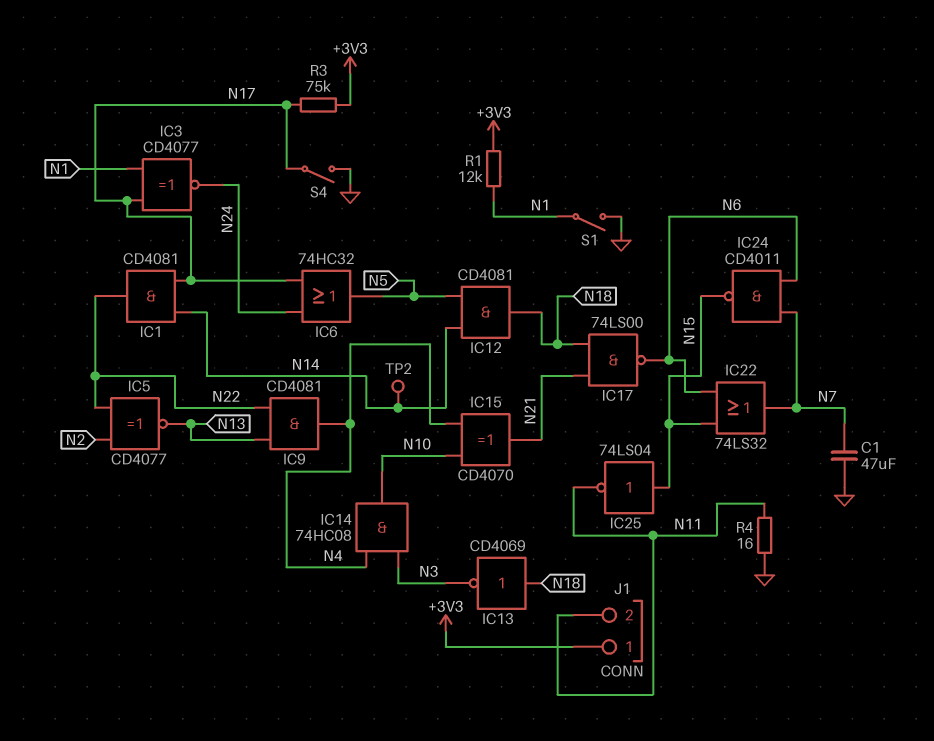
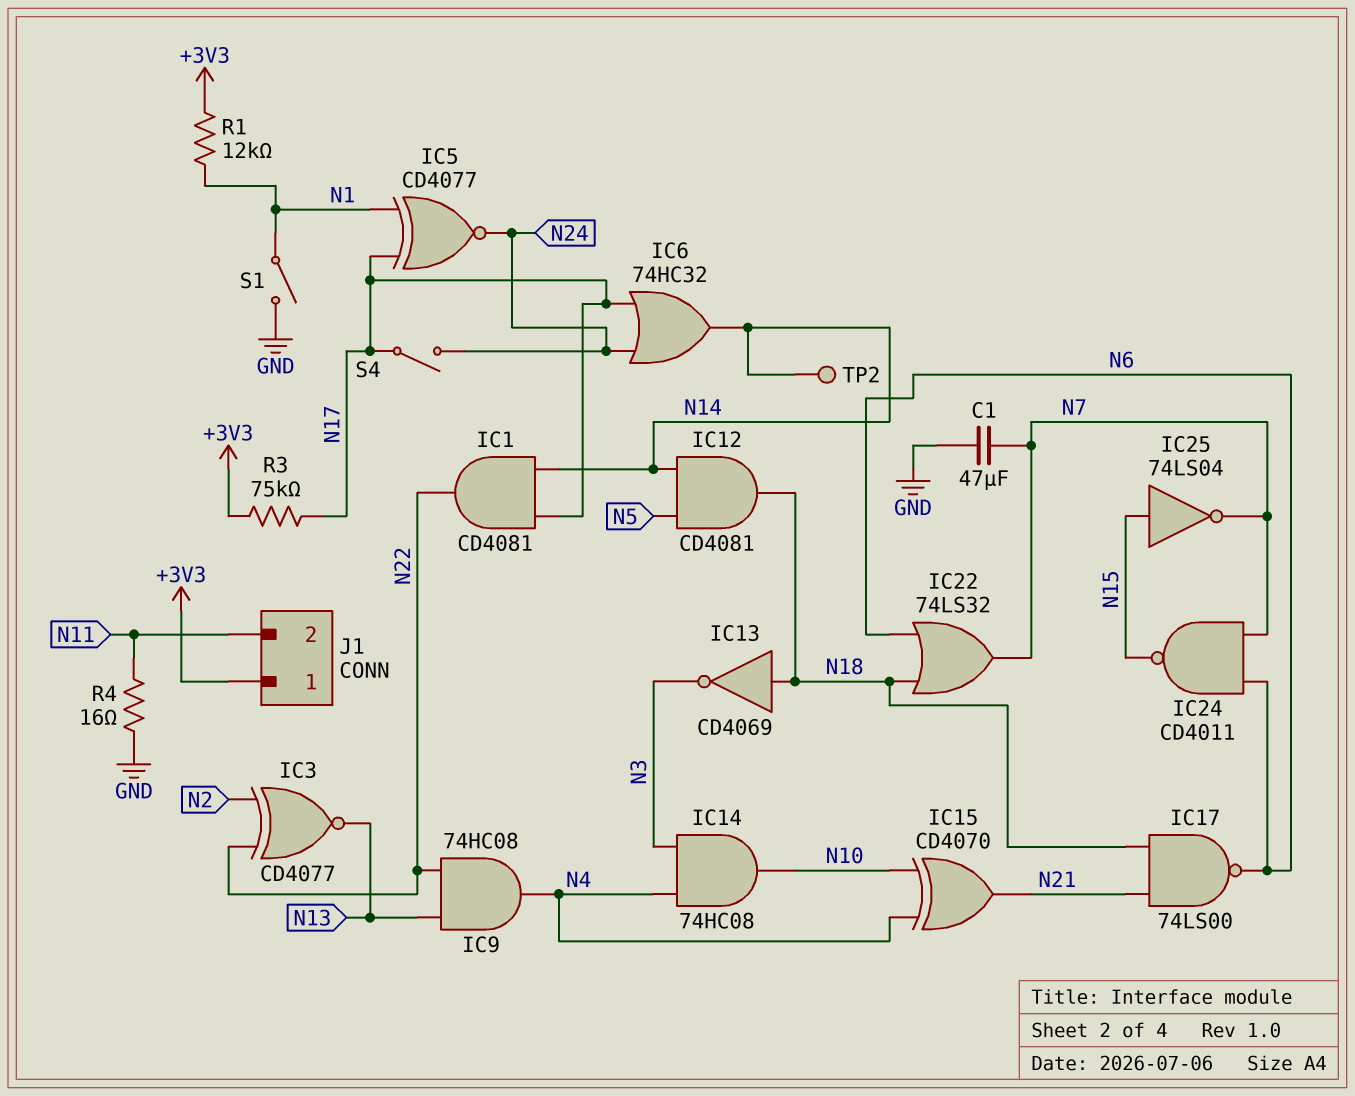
IC3: XNOR CD4077 (in N1, in N17, out N24) -> XNOR CD4077 (in N2, in N22, out N13)
IC5: XNOR CD4077 (in N2, in N22, out N13) -> XNOR CD4077 (in N1, in N17, out N24)
IC6: OR 74HC32 (in N17, in N24, out N5) -> OR 74HC32 (in N17, in N24, out N14)
IC9: AND CD4081 (in N13, in N22, out N4) -> AND 74HC08 (in N13, in N22, out N4)
IC22: OR 74LS32 (in N6, in N15, out N7) -> OR 74LS32 (in N6, in N18, out N7)
IC25: NOT 74LS04 (in N15, out N11) -> NOT 74LS04 (in N15, out N7)
S4: switch (GND, N17) -> switch (N17, N24)

